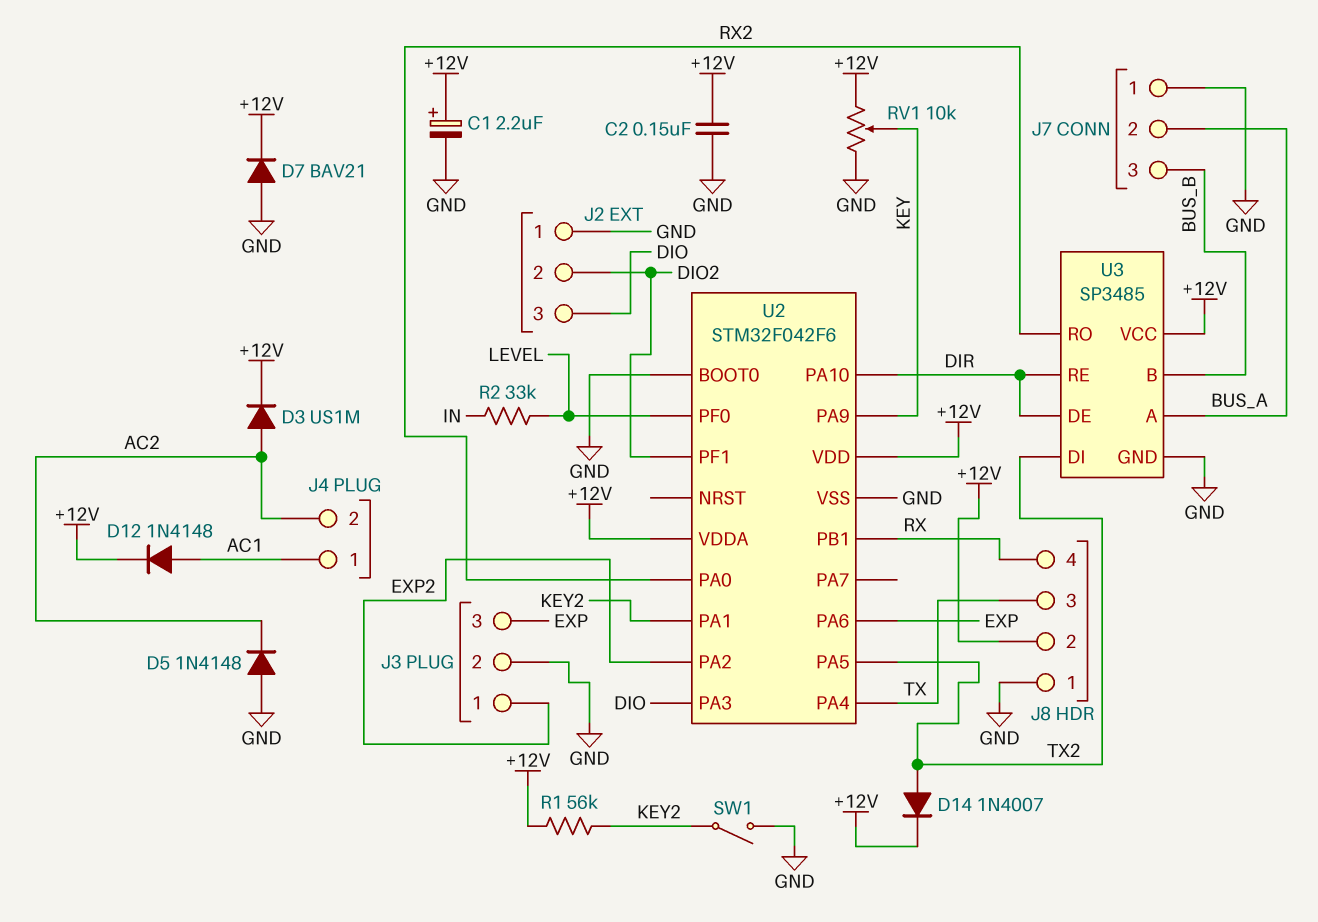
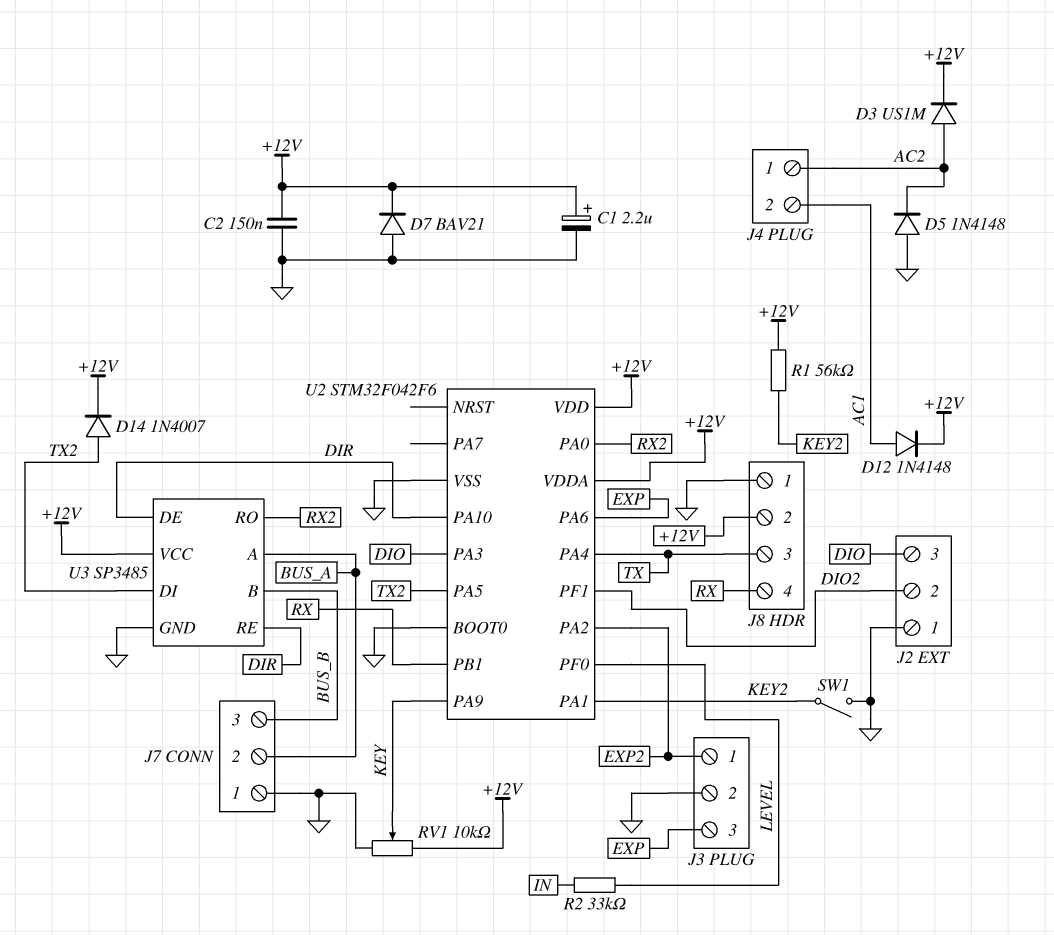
J4 pin 1: AC1 -> AC2
J4 pin 2: AC2 -> AC1

